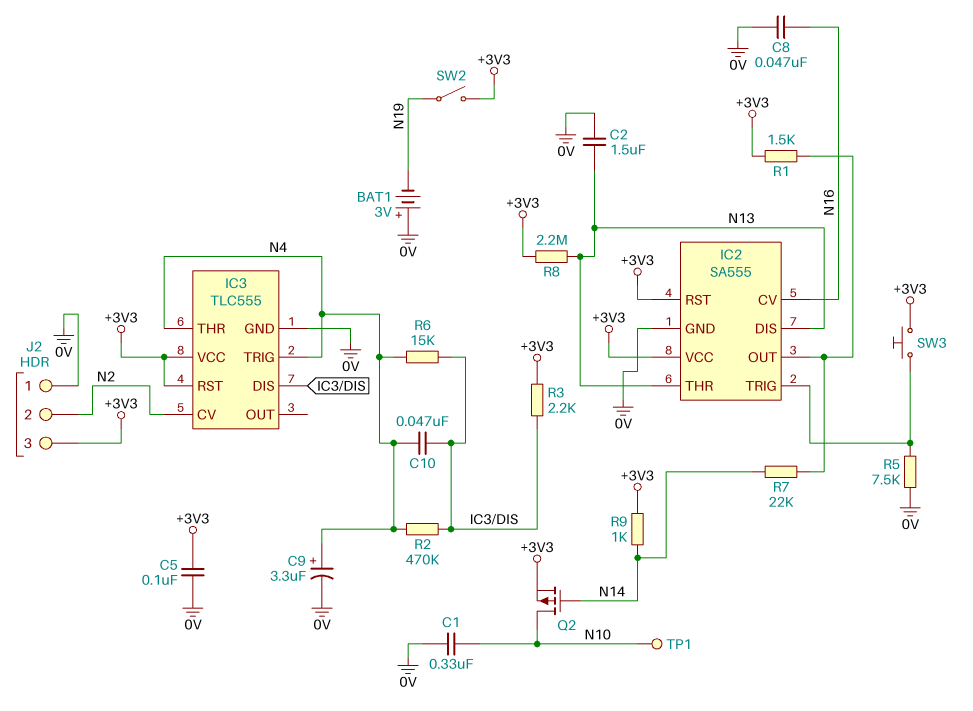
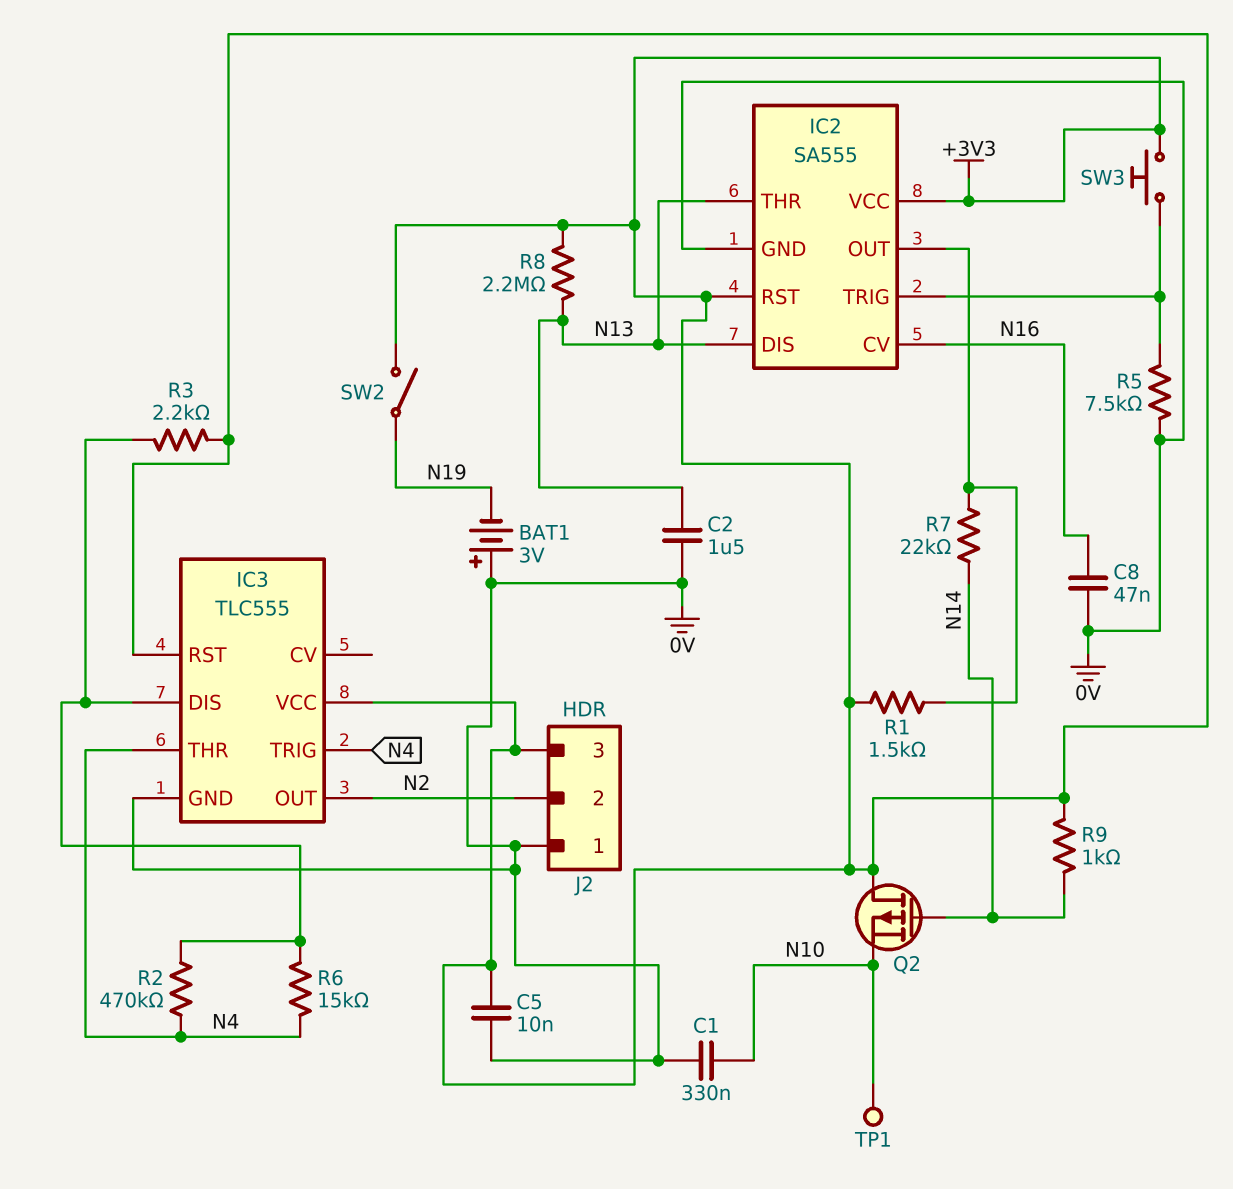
C5: 100nF (+3V3, 0V) -> 10nF (+3V3, 0V)
C9: 3.3uF (plus N4, minus 0V) -> none
C10: 47nF (IC3/DIS, N4) -> none
IC3 pin CV: N2 -> none
IC3 pin OUT: none -> N2
Q2: PMOS (G N14, D N10, S +3V3) -> PMOS (G N14, D +3V3, S N10)

